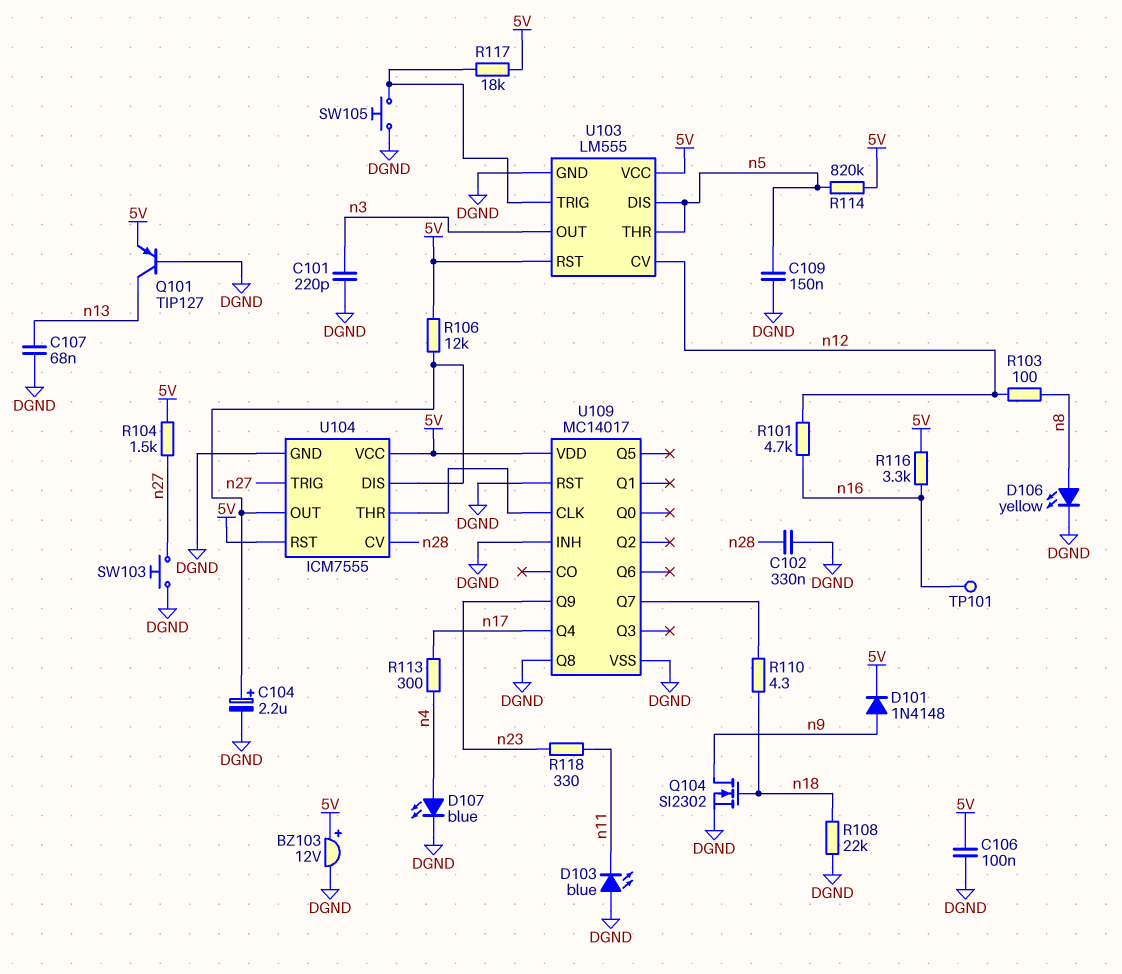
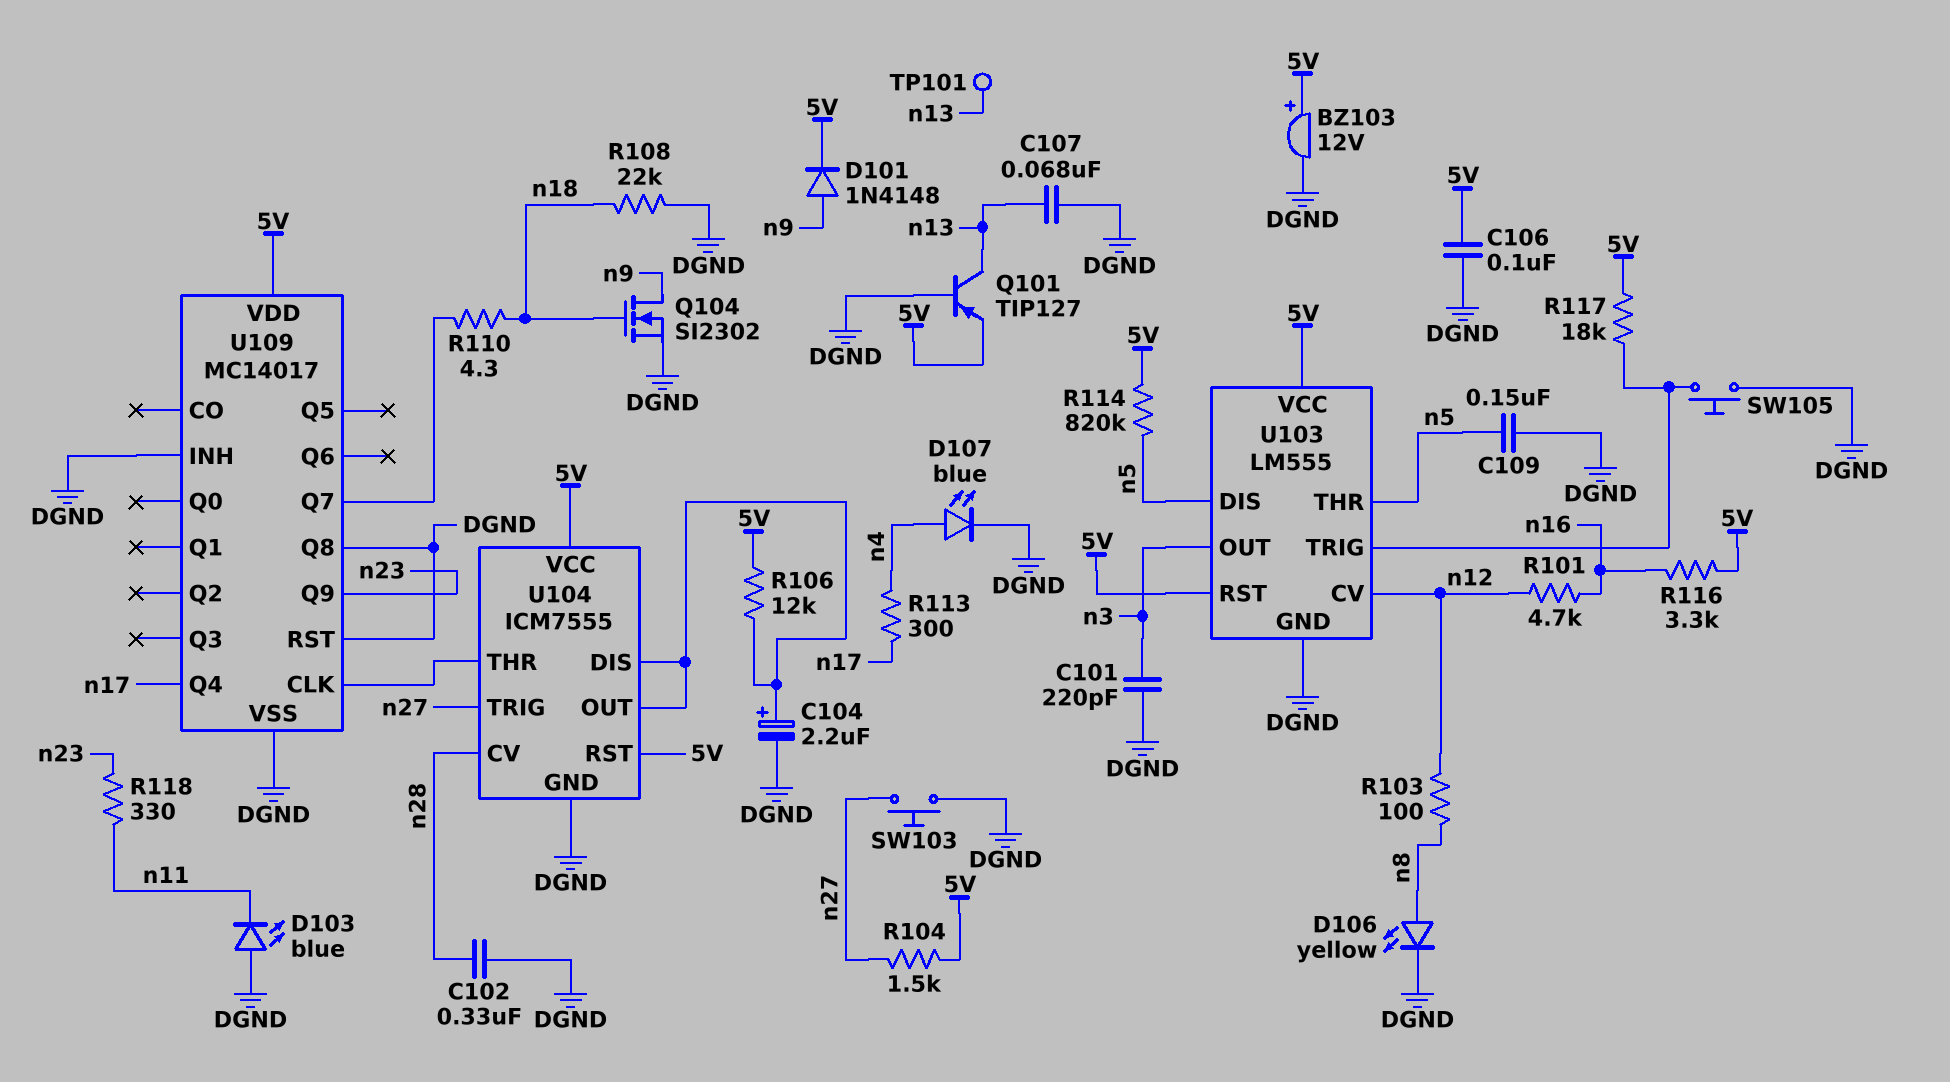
TP101: test point (n16) -> test point (n13)

